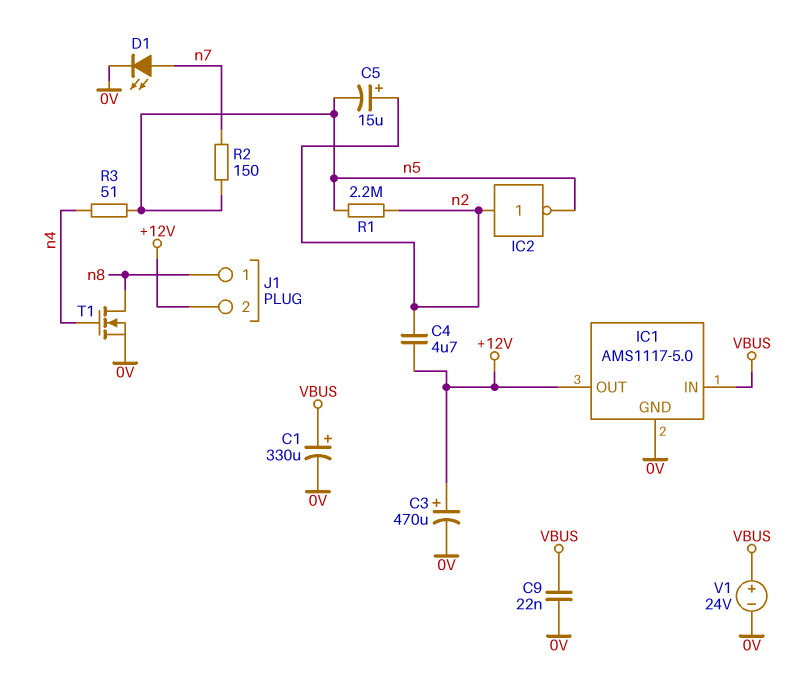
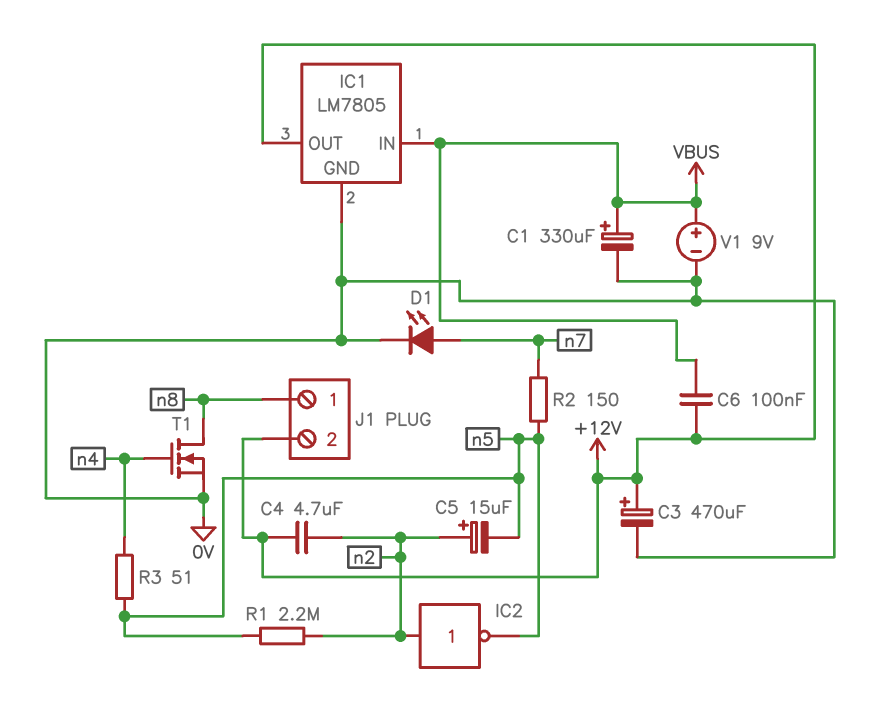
C6: none -> 100nF (+12V, VBUS)
C9: 22nF (0V, VBUS) -> none
IC1: AMS1117-5.0 -> LM7805
V1: 24V (plus VBUS, minus 0V) -> 9V (plus VBUS, minus 0V)

